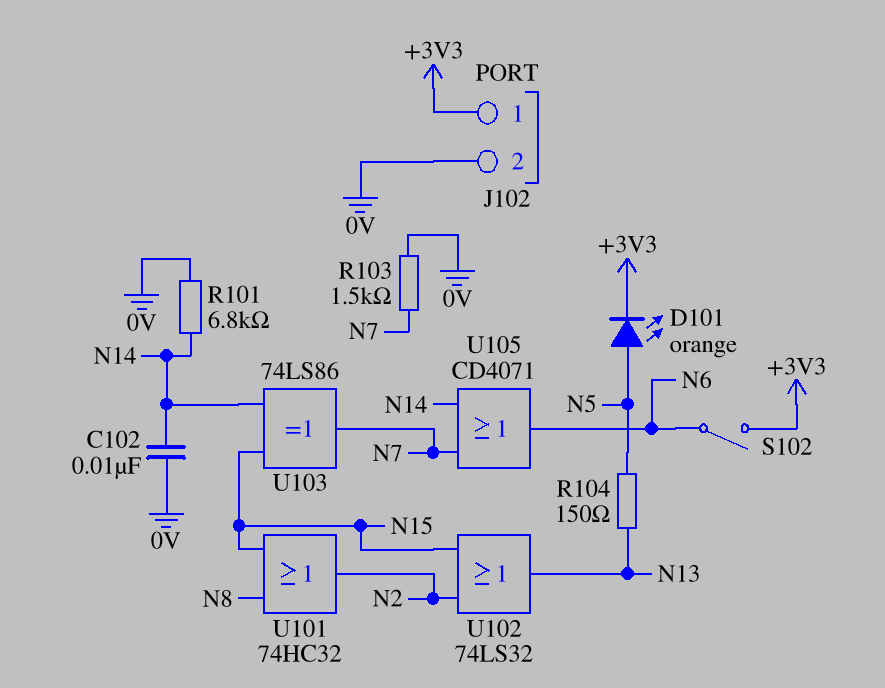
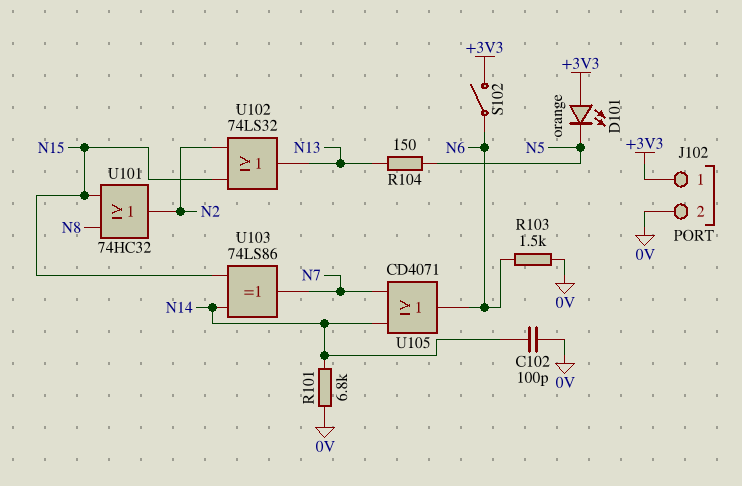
C102: 10nF (0V, N14) -> 100pF (0V, N14)
D101: LED orange (A N5, K +3V3) -> LED orange (A +3V3, K N5)
R103: 1.5k (0V, N7) -> 1.5k (0V, N6)

